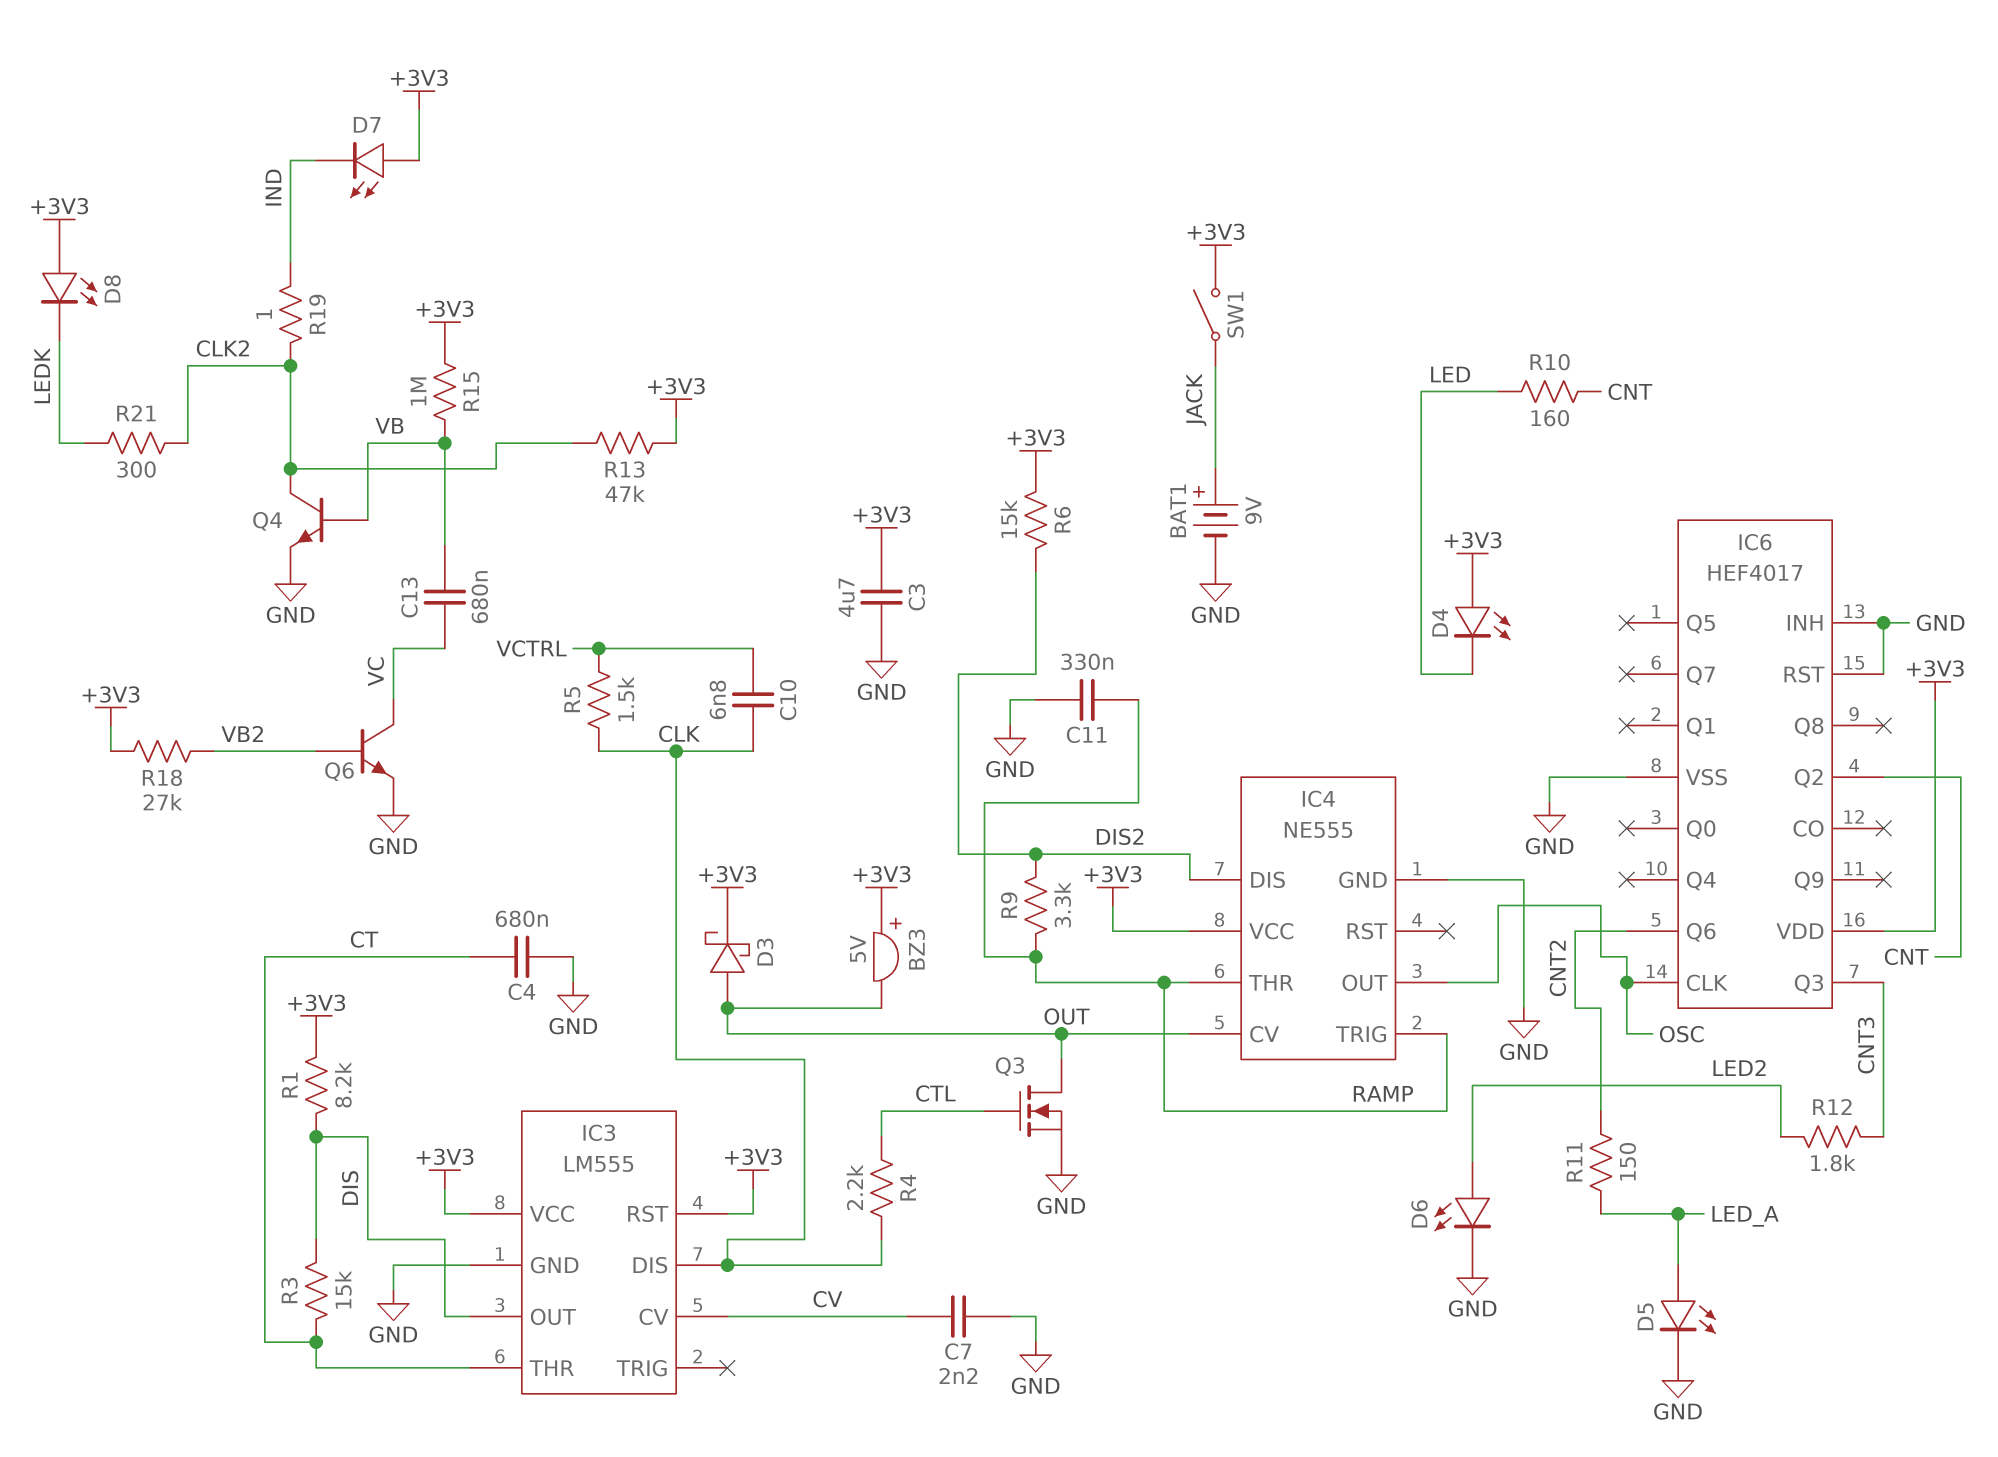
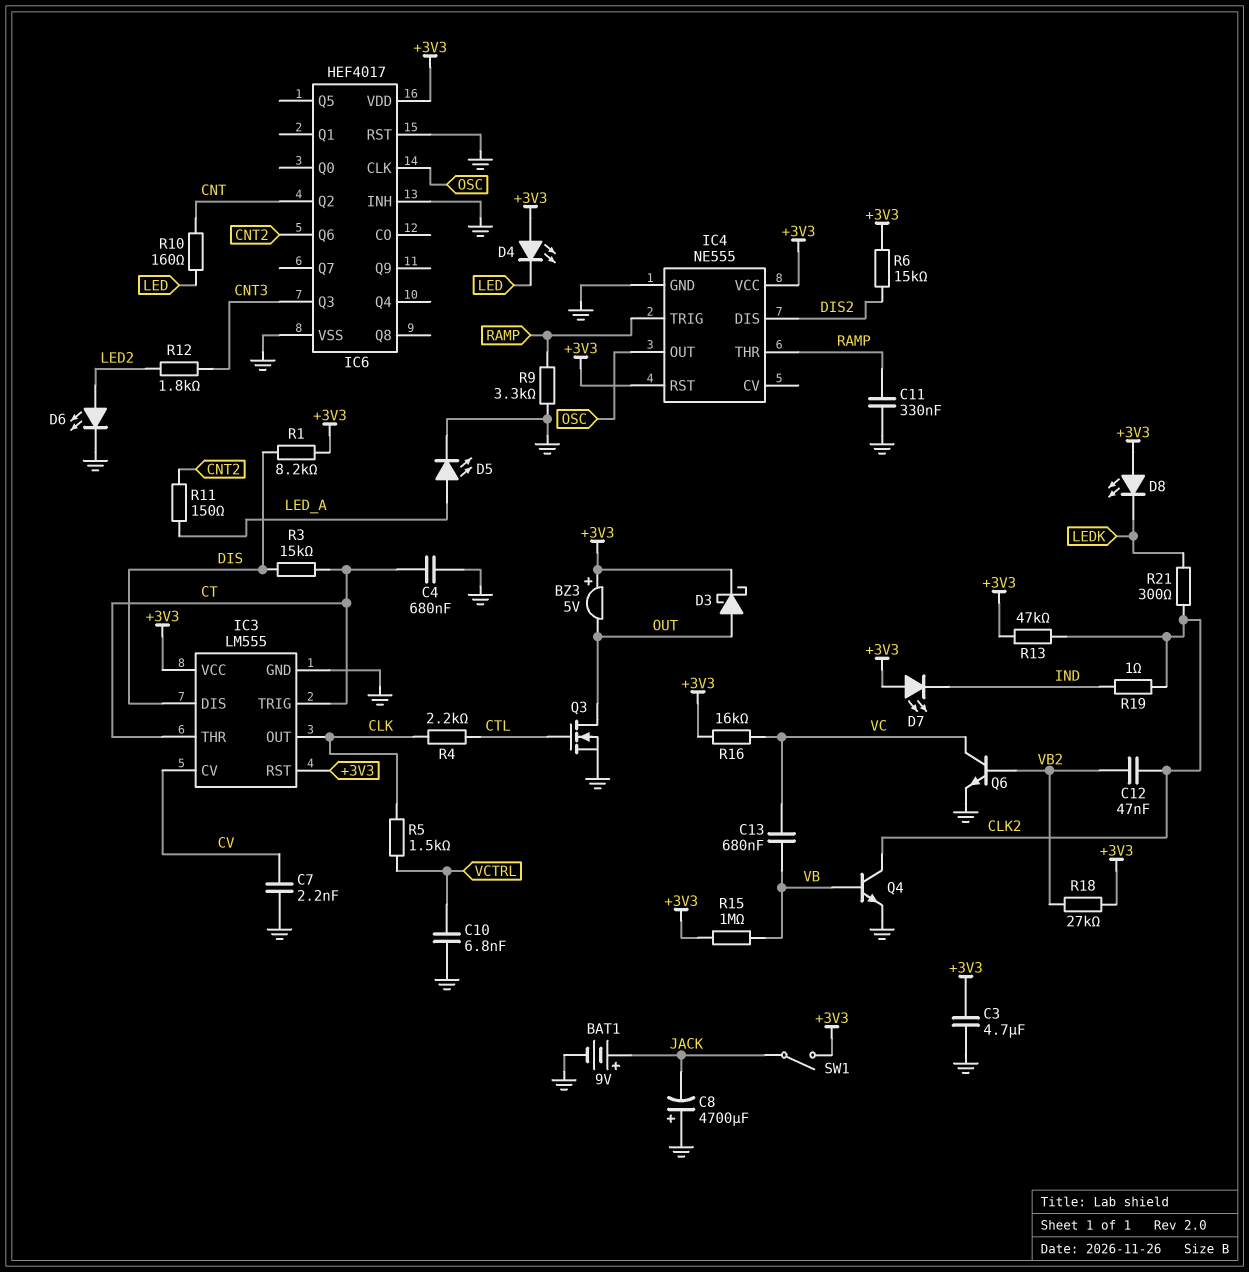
C8: none -> 4700uF (plus GND, minus JACK)
C10: 6.8nF (CLK, VCTRL) -> 6.8nF (GND, VCTRL)
C12: none -> 47nF (CLK2, VB2)
IC3 pin DIS: CLK -> DIS
IC3 pin OUT: DIS -> CLK
IC3 pin TRIG: none -> CT
IC4 pin CV: OUT -> none
IC4 pin RST: none -> +3V3
R9: 3.3k (DIS2, RAMP) -> 3.3k (GND, RAMP)
R16: none -> 16k (+3V3, VC)

